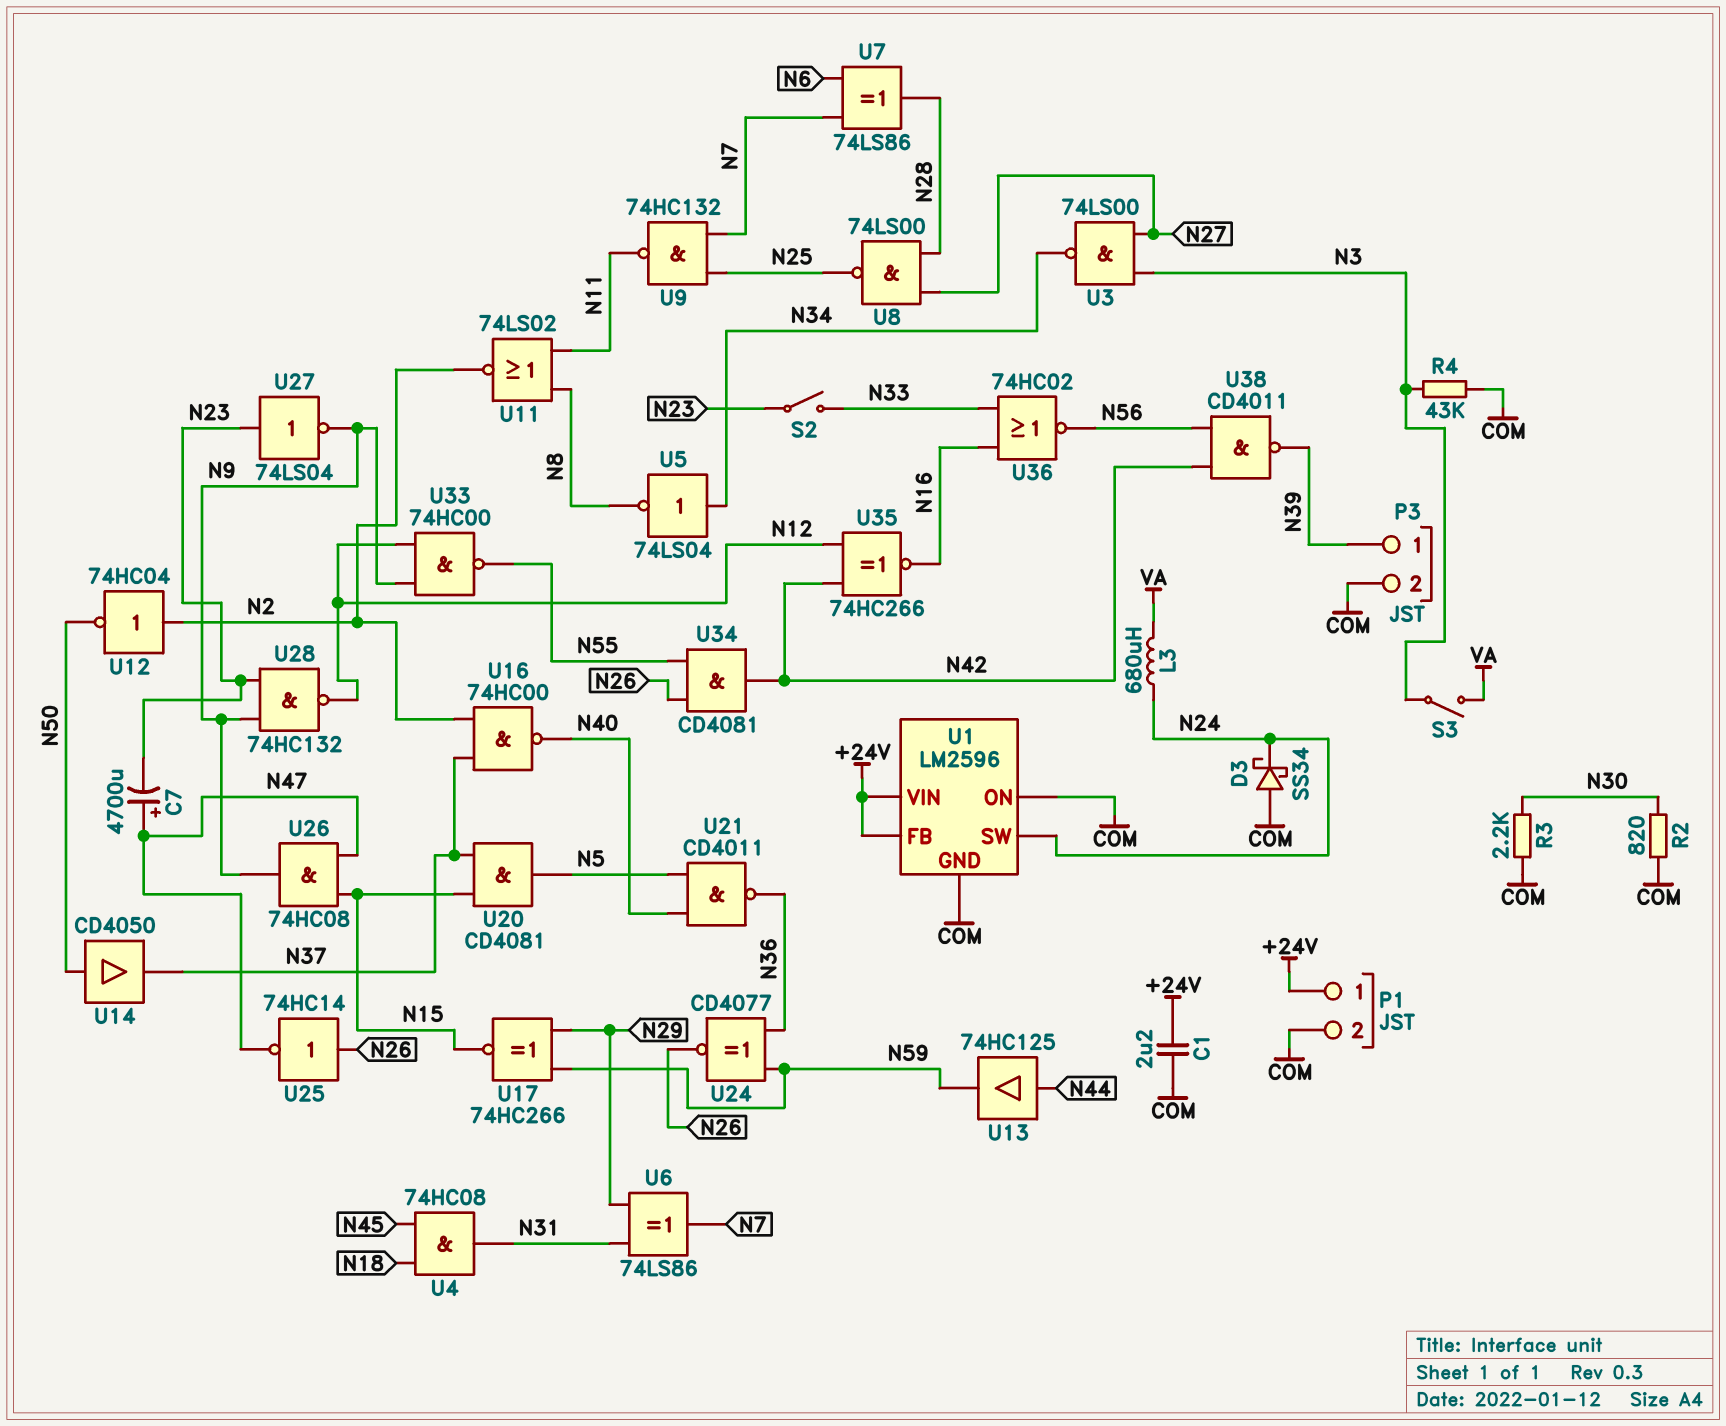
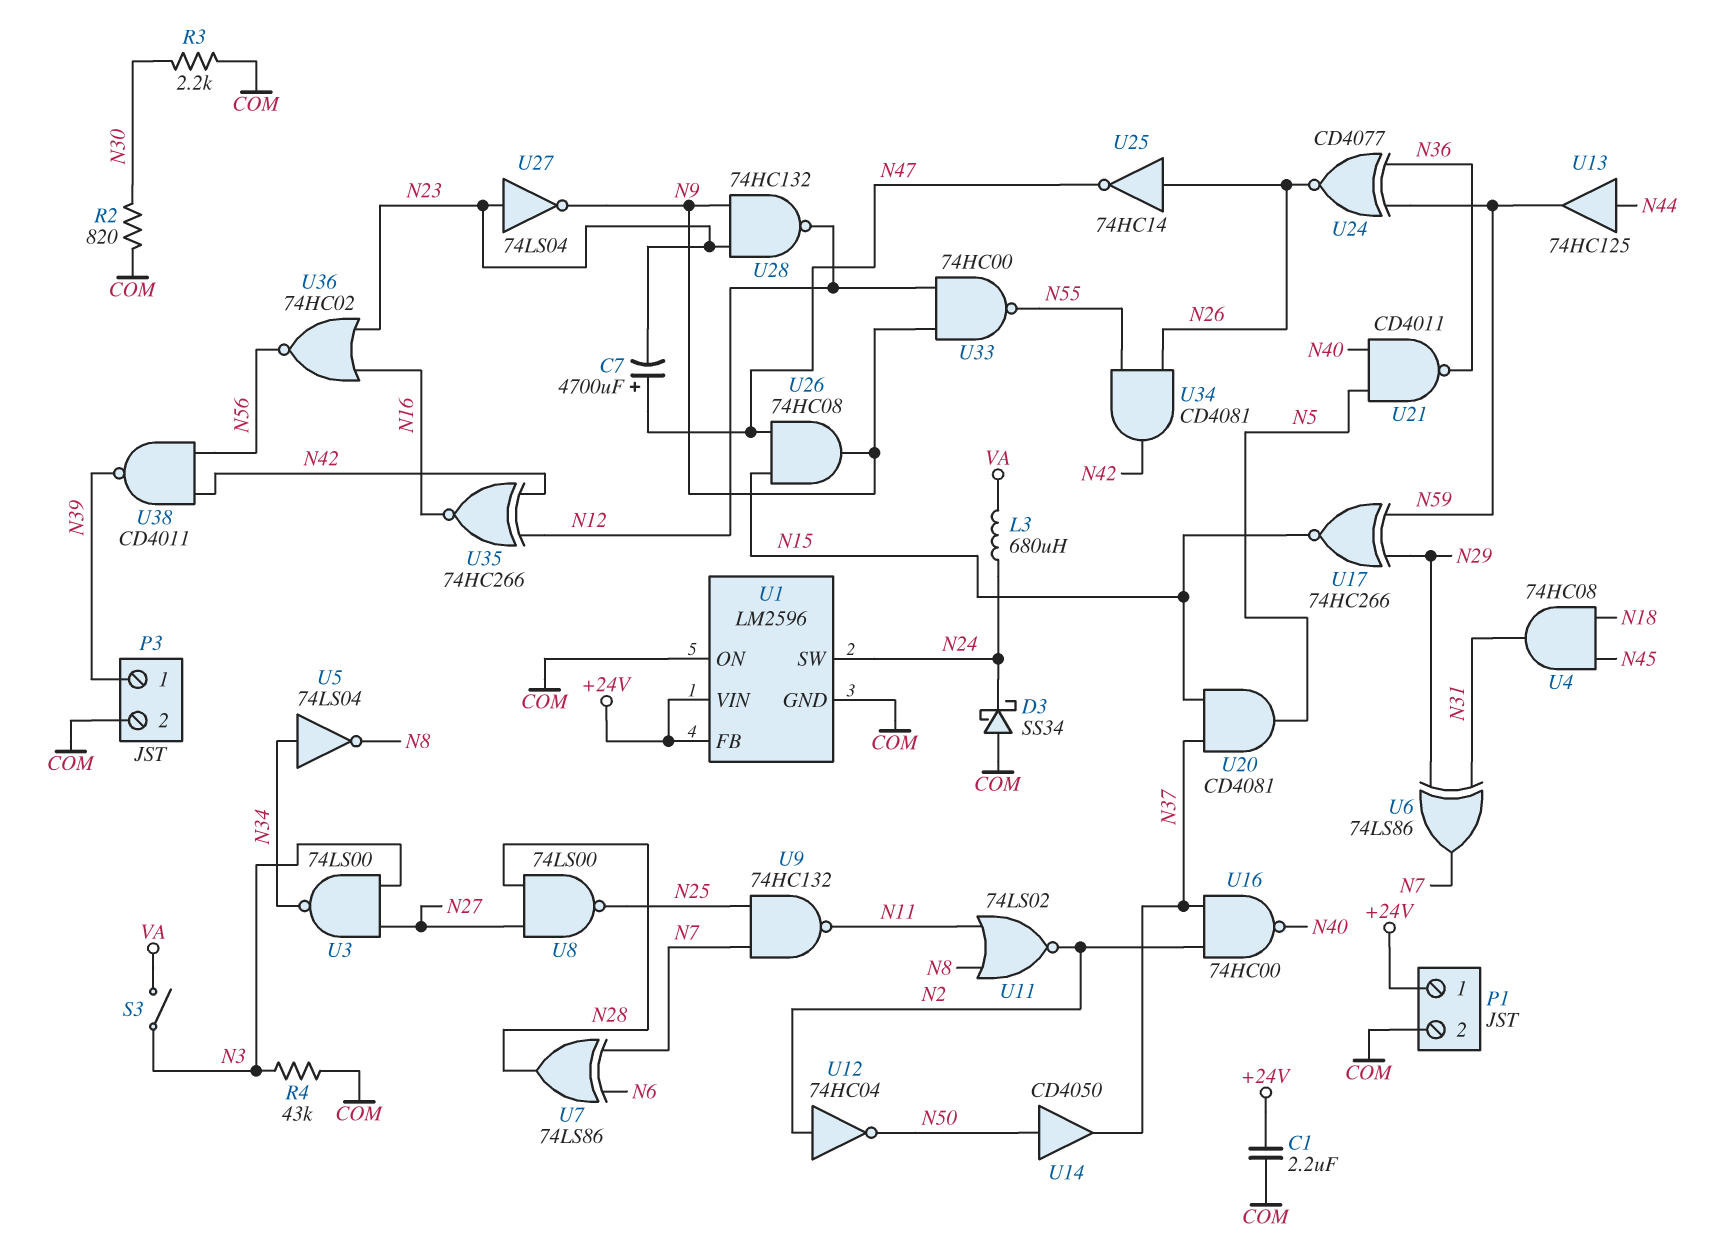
S2: switch (N23, N33) -> none
U36: NOR 74HC02 (in N16, in N33, out N56) -> NOR 74HC02 (in N16, in N23, out N56)

